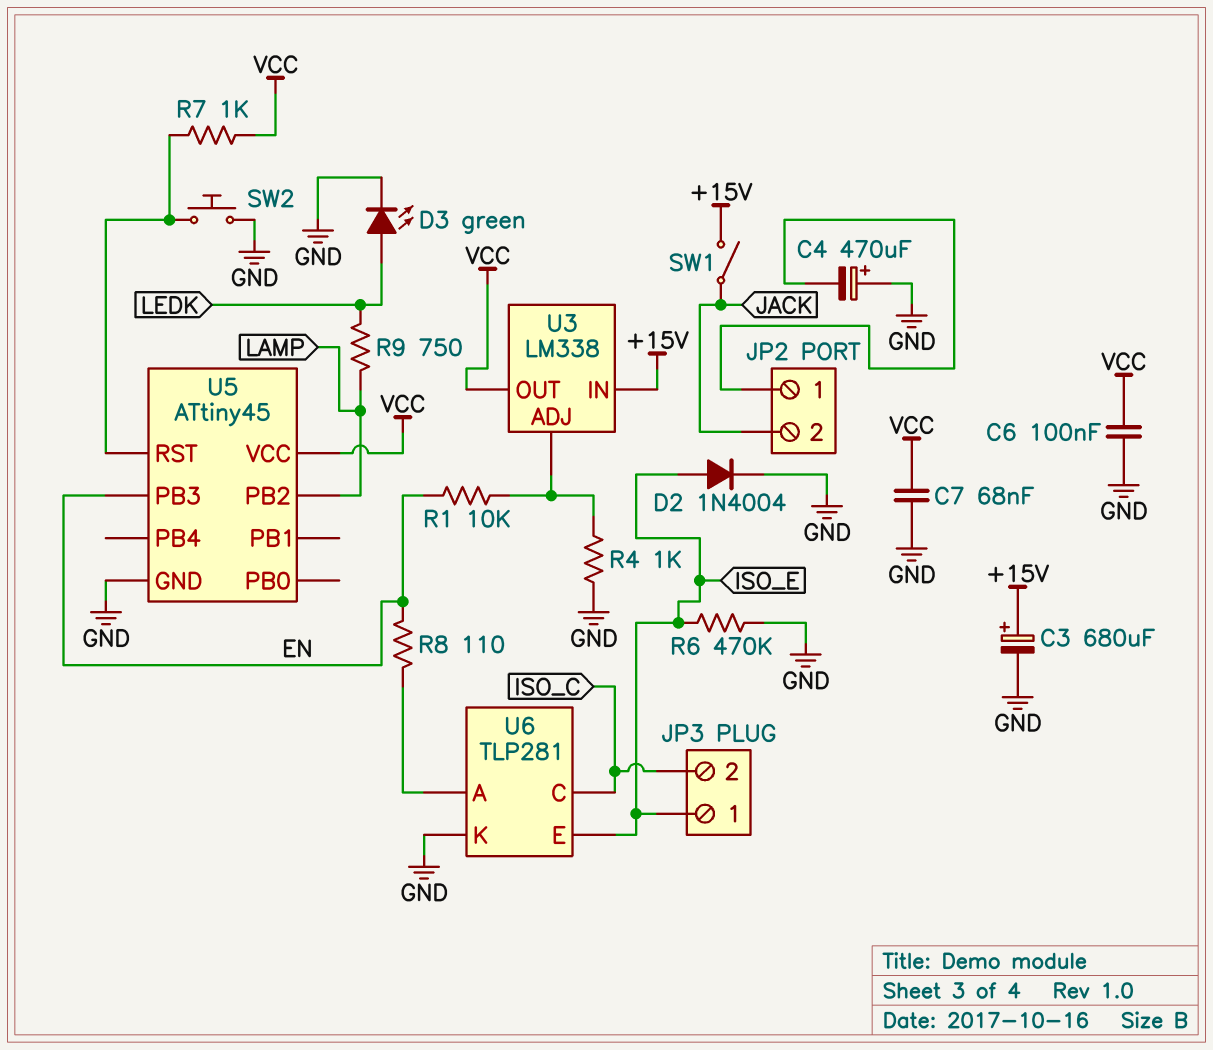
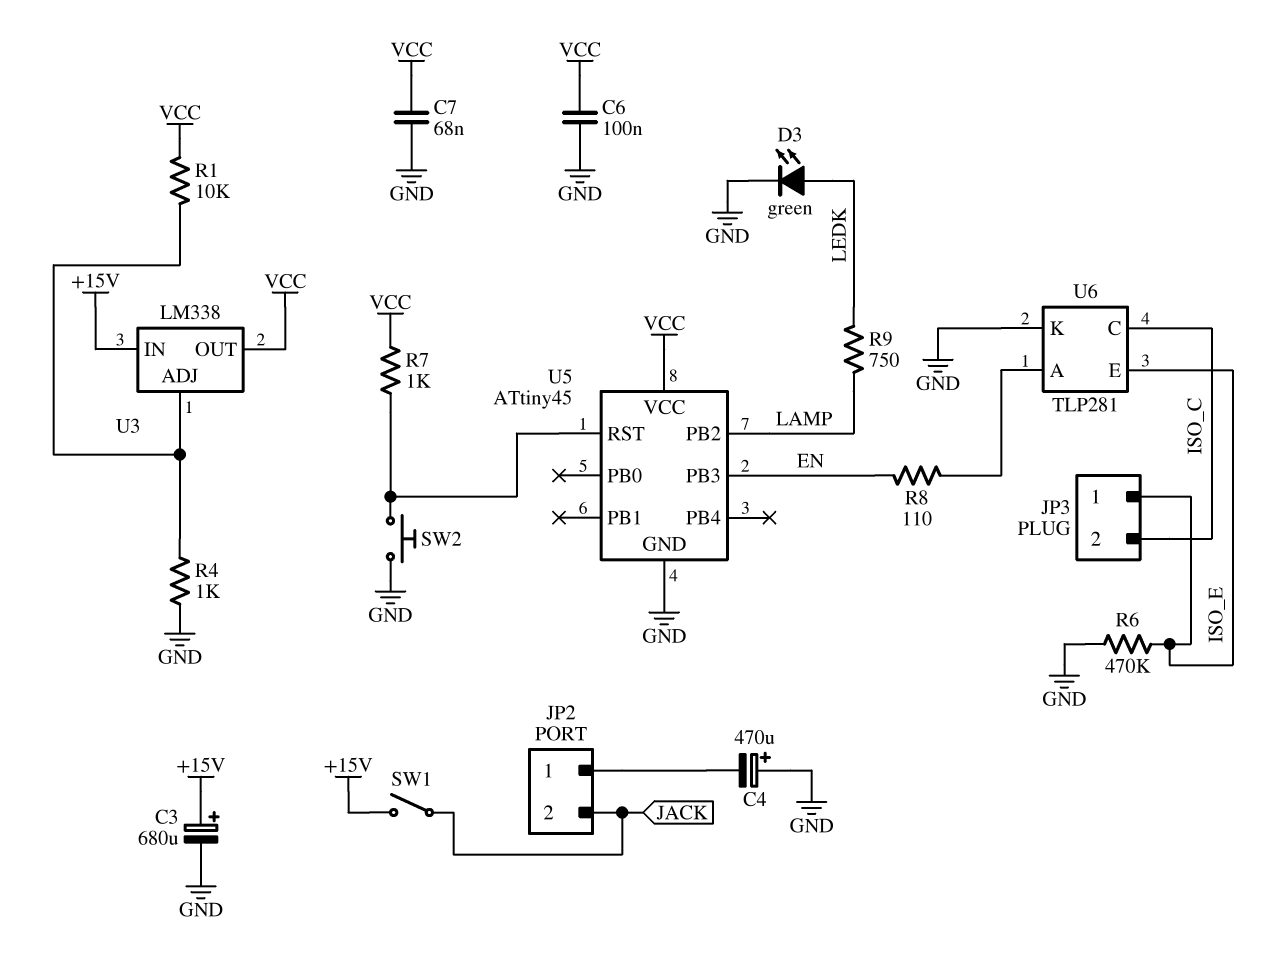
D2: diode 1N4004 (A ISO_E, K GND) -> none
R1: 10k (EN, U3/ADJ) -> 10k (U3/ADJ, VCC)

